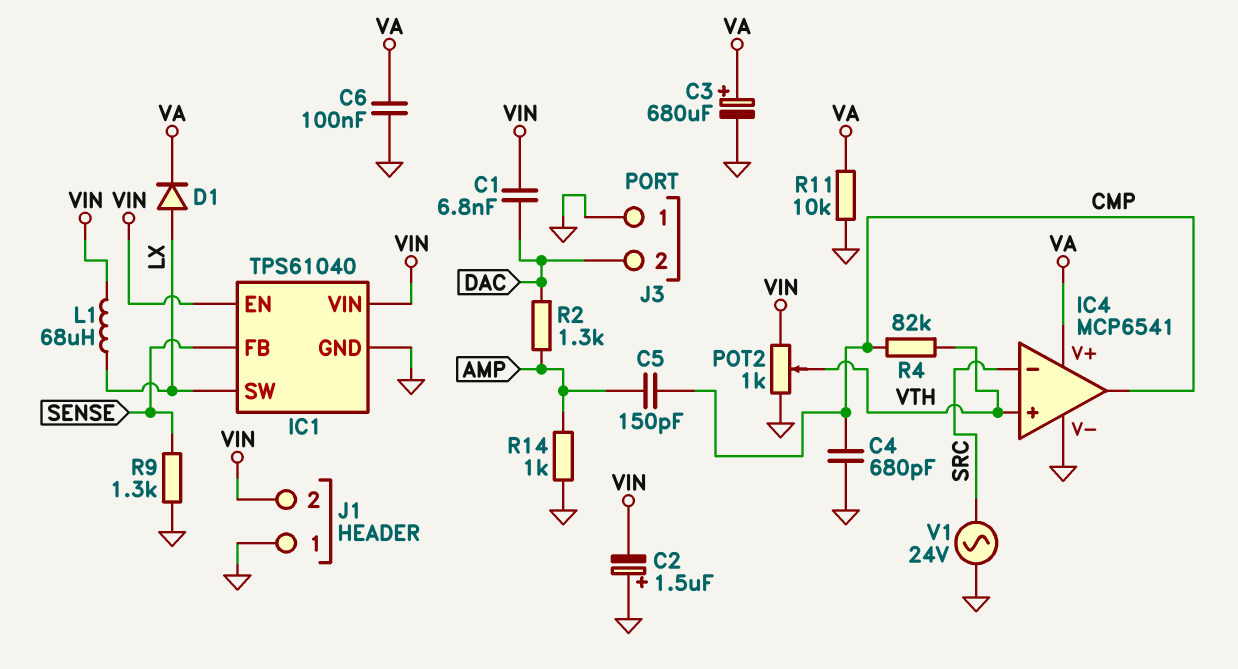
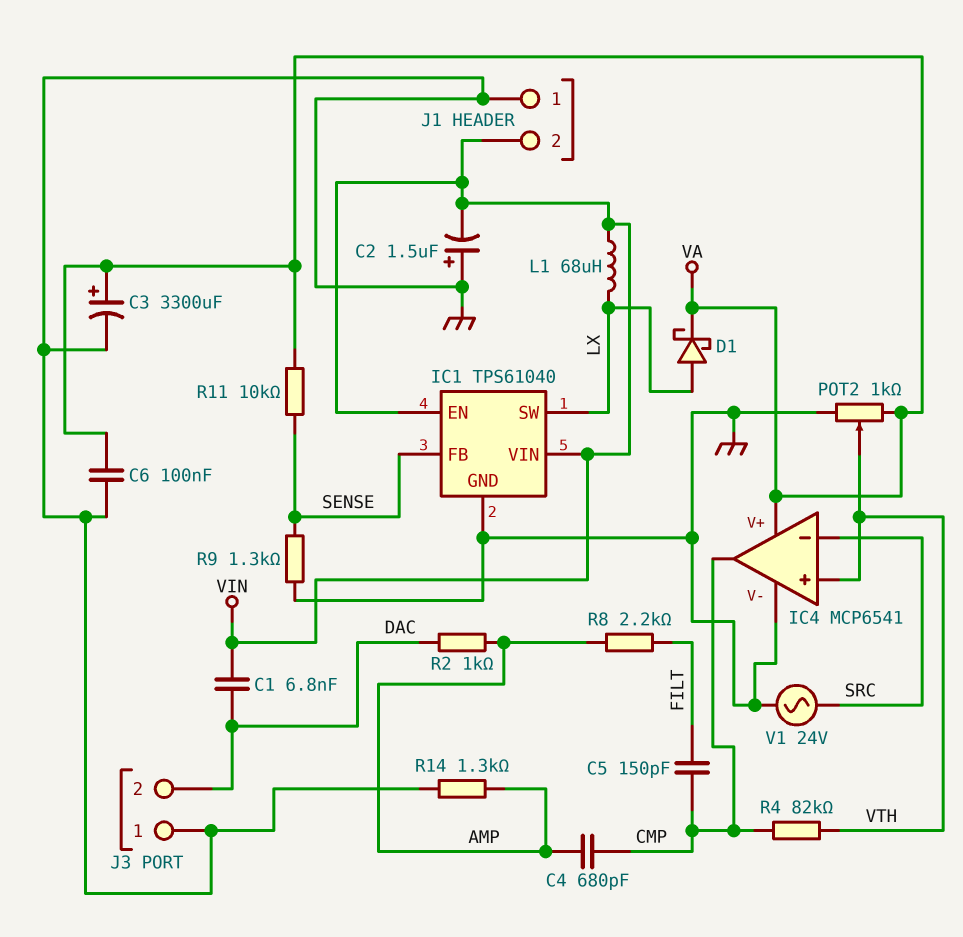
C3: 680uF (plus VA, minus GND) -> 3300uF (plus VA, minus GND)
C4: 680pF (CMP, GND) -> 680pF (AMP, CMP)
C5: 150pF (AMP, CMP) -> 150pF (CMP, FILT)
D1: diode (A LX, K VA) -> schottky (A LX, K VA)
POT2: 1k (GND, VIN, wiper VTH) -> 1k (GND, VA, wiper VTH)
R2: 1.3k (AMP, DAC) -> 1k (AMP, DAC)
R8: none -> 2.2k (AMP, FILT)
R11: 10k (GND, VA) -> 10k (SENSE, VA)
R14: 1k (AMP, GND) -> 1.3k (AMP, GND)

